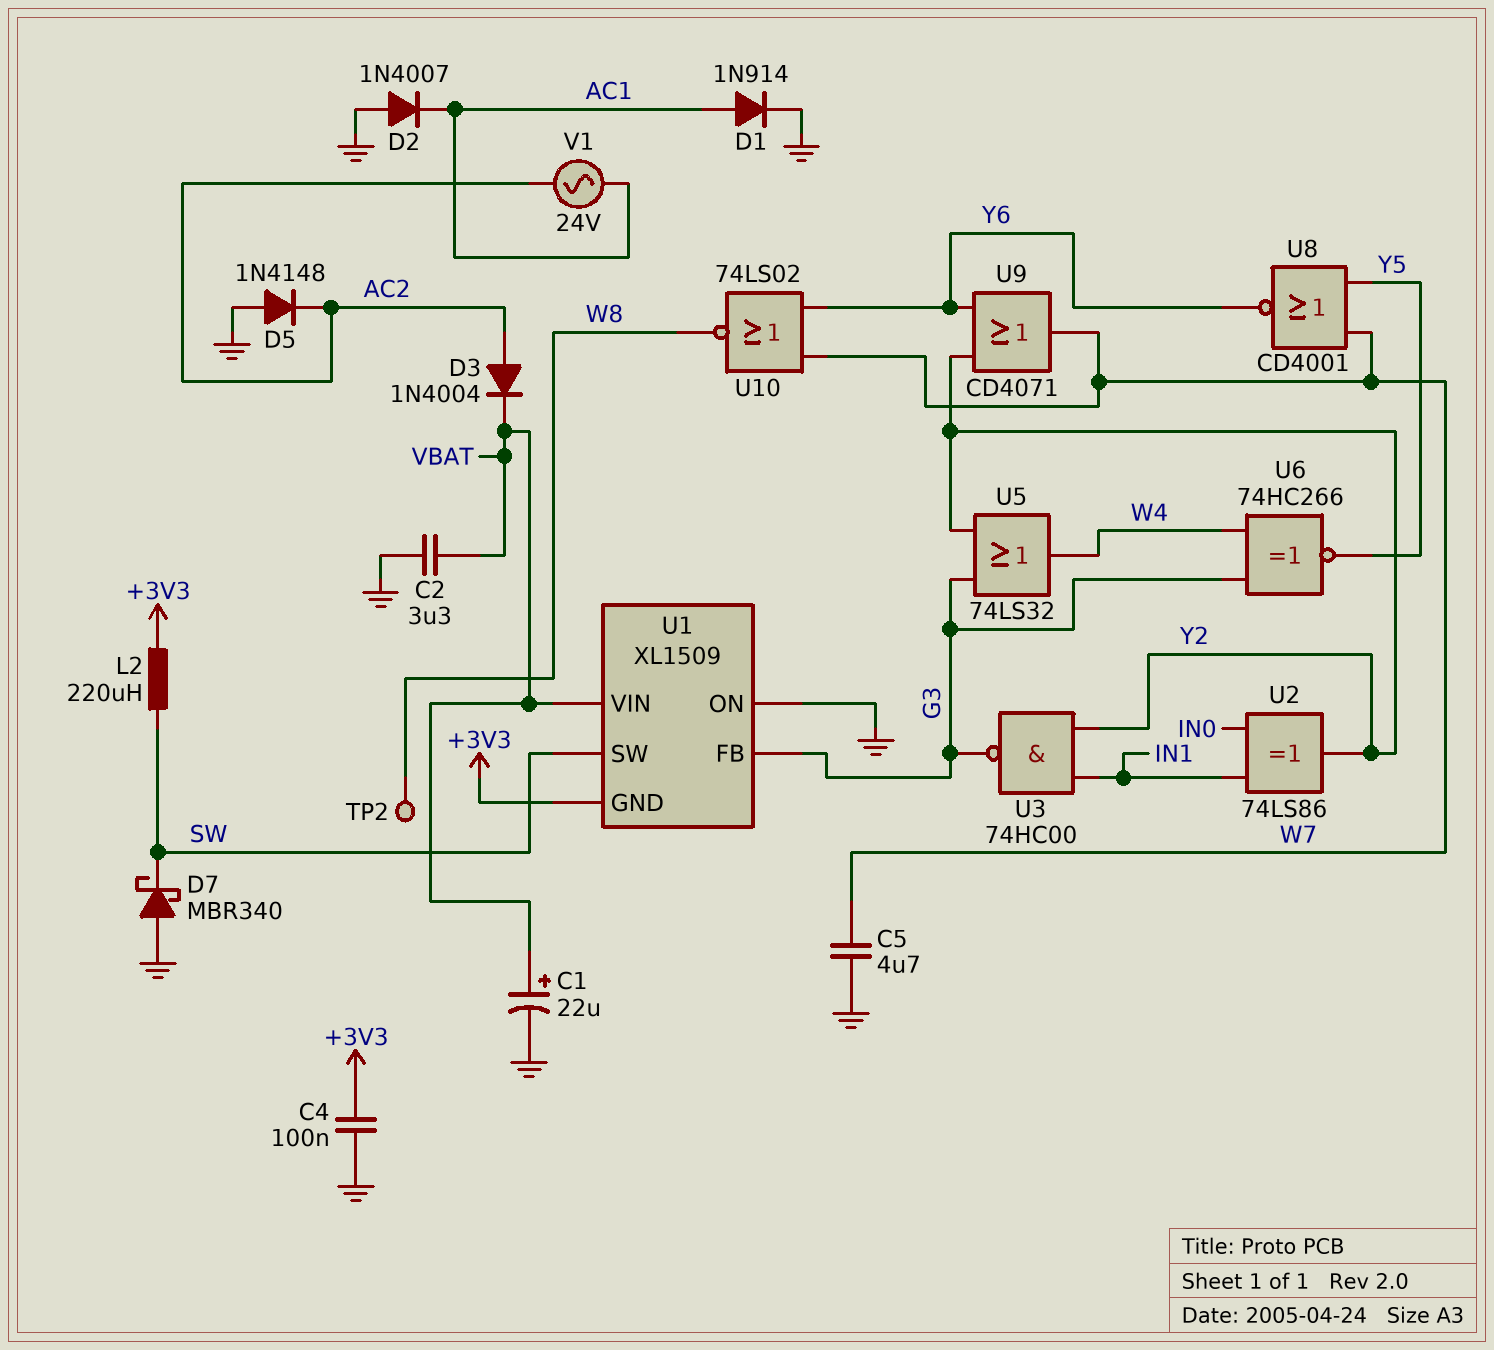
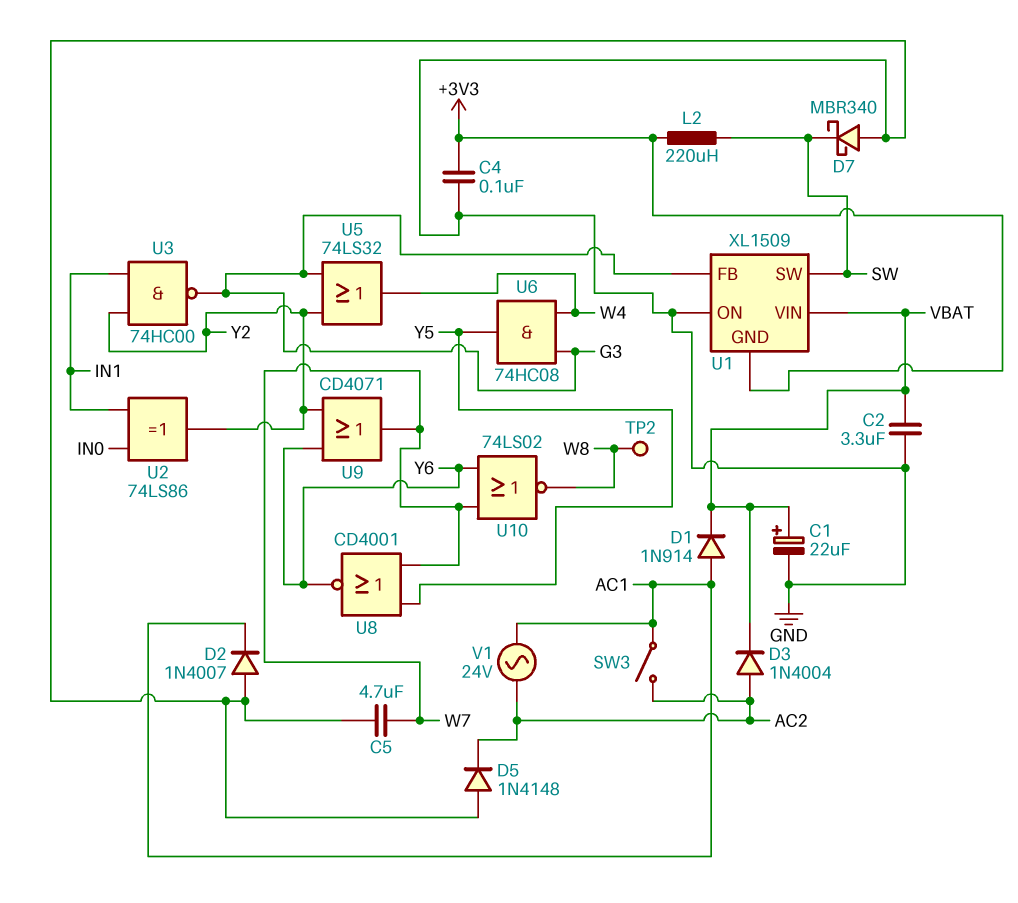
D1: diode 1N914 (A AC1, K GND) -> diode 1N914 (A AC1, K VBAT)
SW3: none -> switch (AC1, AC2)
U6: XNOR 74HC266 (in G3, in W4, out Y5) -> AND 74HC08 (in G3, in W4, out Y5)

